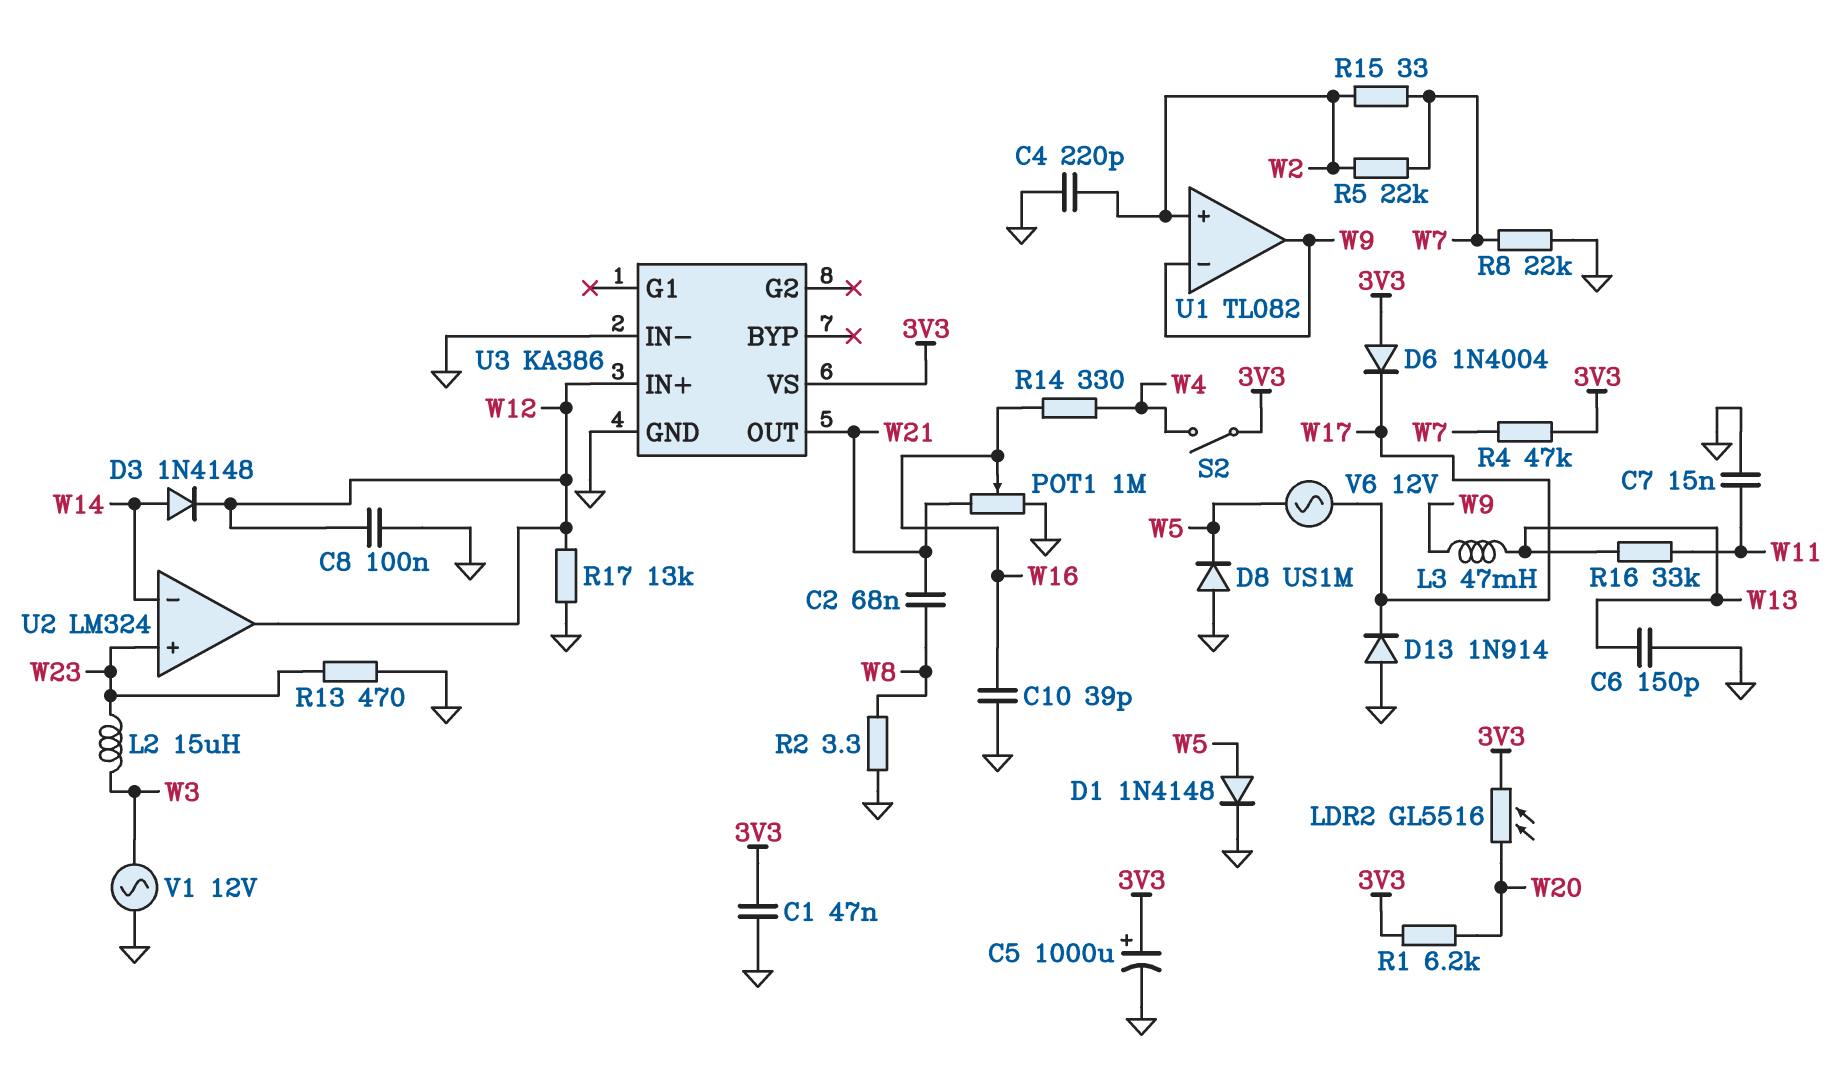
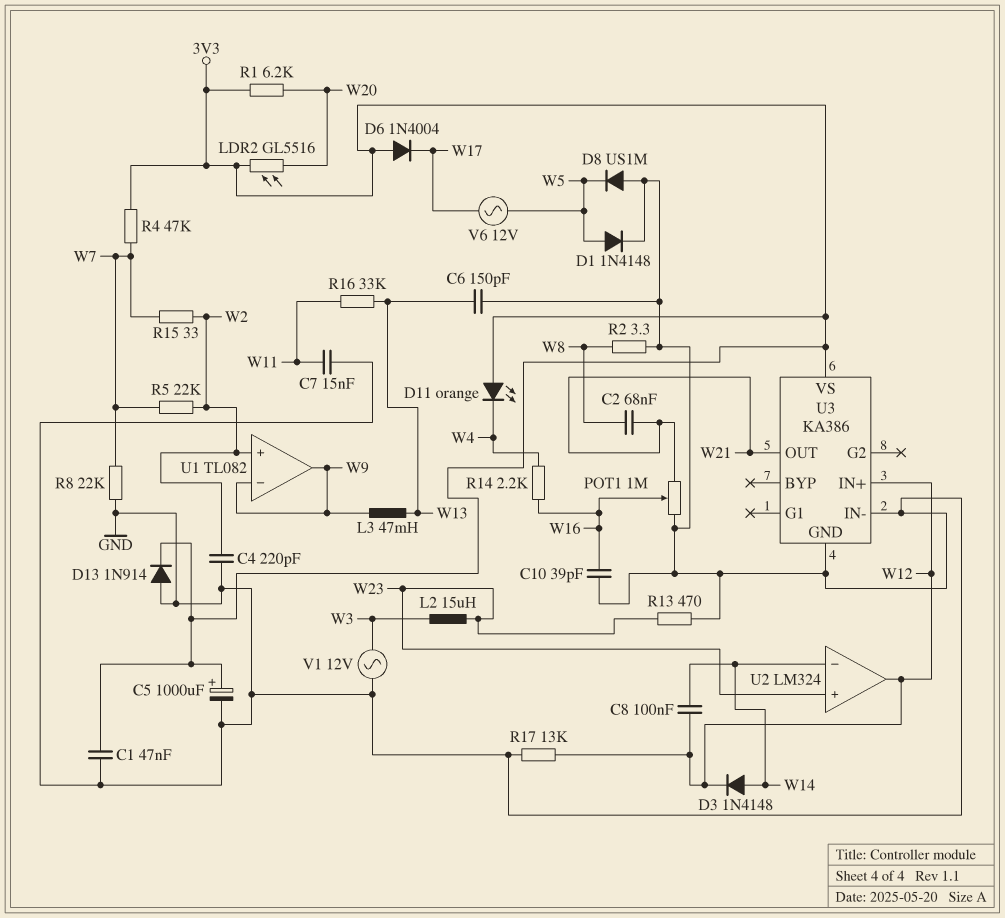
C8: 100nF (GND, W12) -> 100nF (W12, W14)
D11: none -> LED orange (A 3V3, K W4)
D13: diode 1N914 (A GND, K W17) -> diode 1N914 (A GND, K 3V3)
R14: 330 (W4, W16) -> 2.2k (W4, W16)
S2: switch (3V3, W4) -> none

